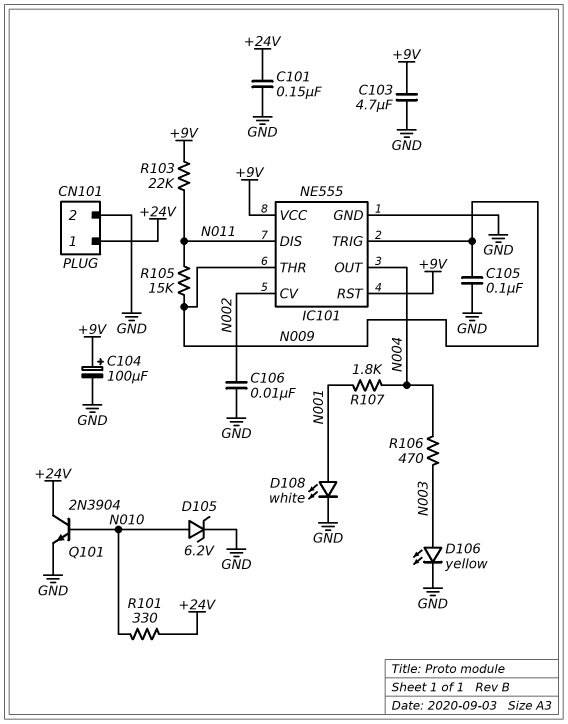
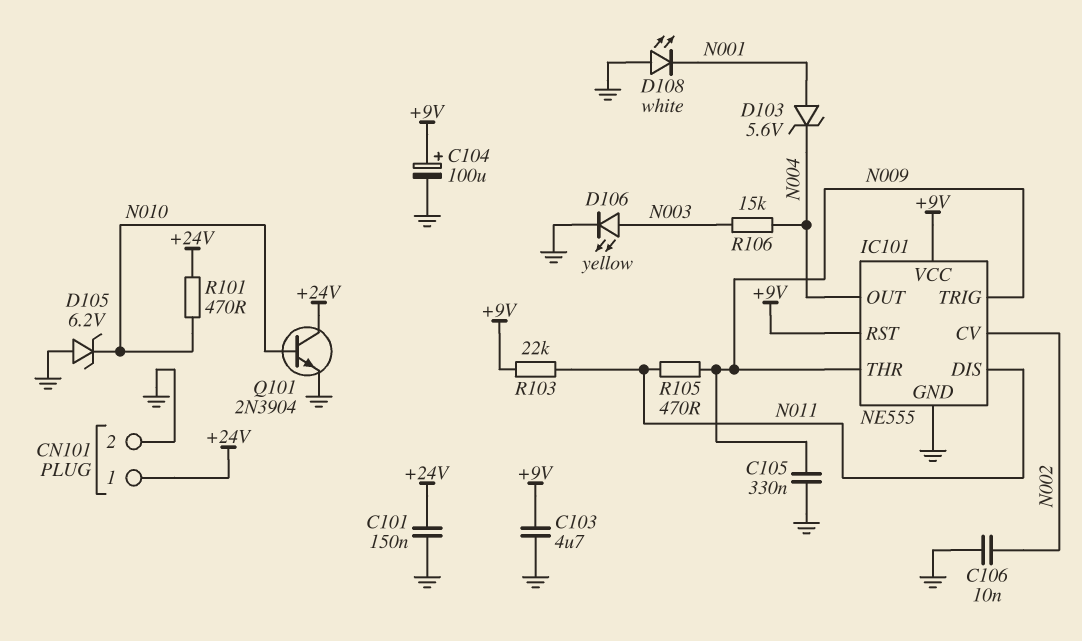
C105: 100nF (GND, N009) -> 330nF (GND, N009)
D103: none -> zener 5.6V (A N001, K N004)
D105: zener 6.2V (A N010, K GND) -> zener 6.2V (A GND, K N010)
D108: LED white (A N001, K GND) -> LED white (A GND, K N001)
R101: 330 (+24V, N010) -> 470 (+24V, N010)
R105: 15k (N009, N011) -> 470 (N009, N011)
R106: 470 (N003, N004) -> 15k (N003, N004)
R107: 1.8k (N001, N004) -> none

